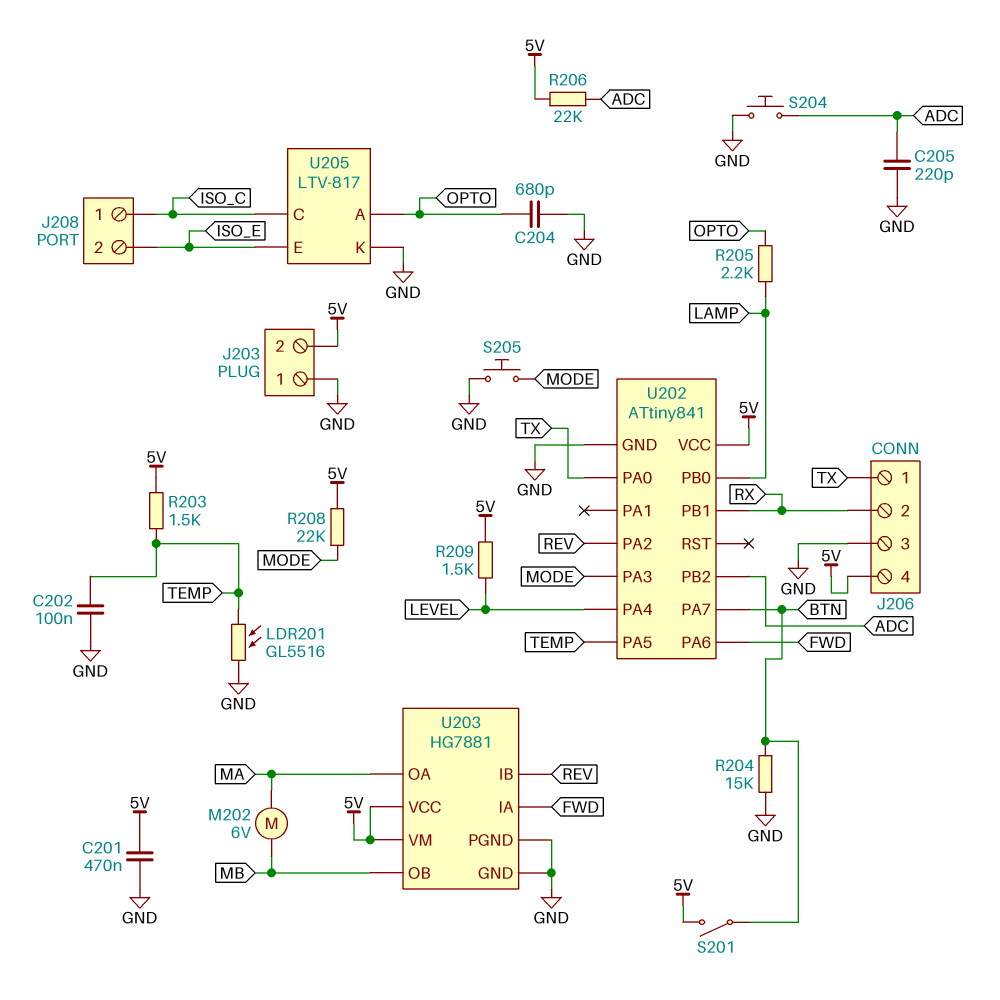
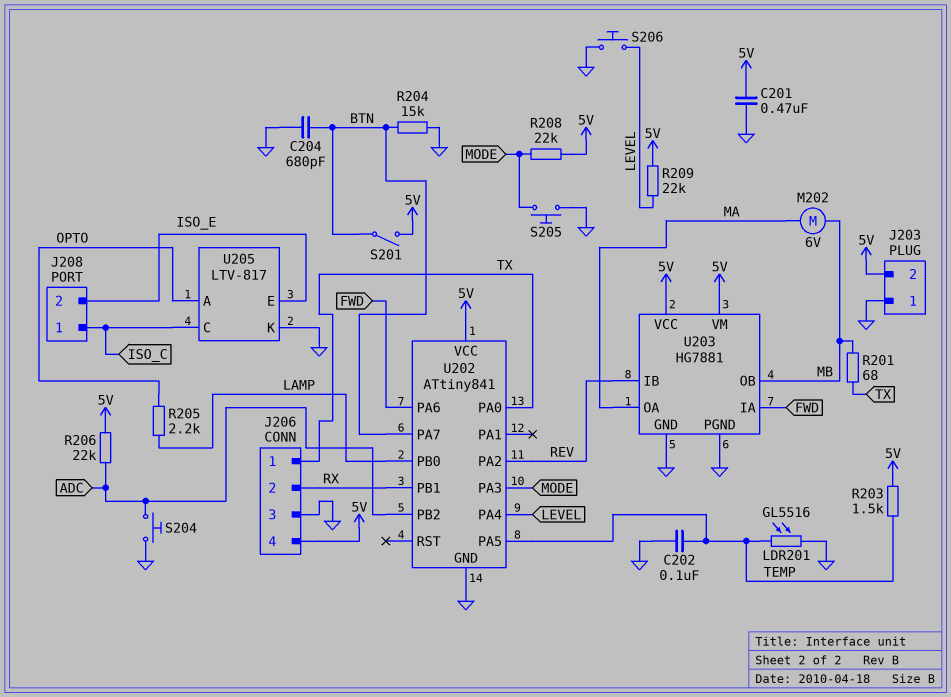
C204: 680pF (GND, OPTO) -> 680pF (BTN, GND)
C205: 220pF (ADC, GND) -> none
R201: none -> 68 (MB, TX)
R209: 1.5k (5V, LEVEL) -> 22k (5V, LEVEL)
S206: none -> button (GND, LEVEL)

